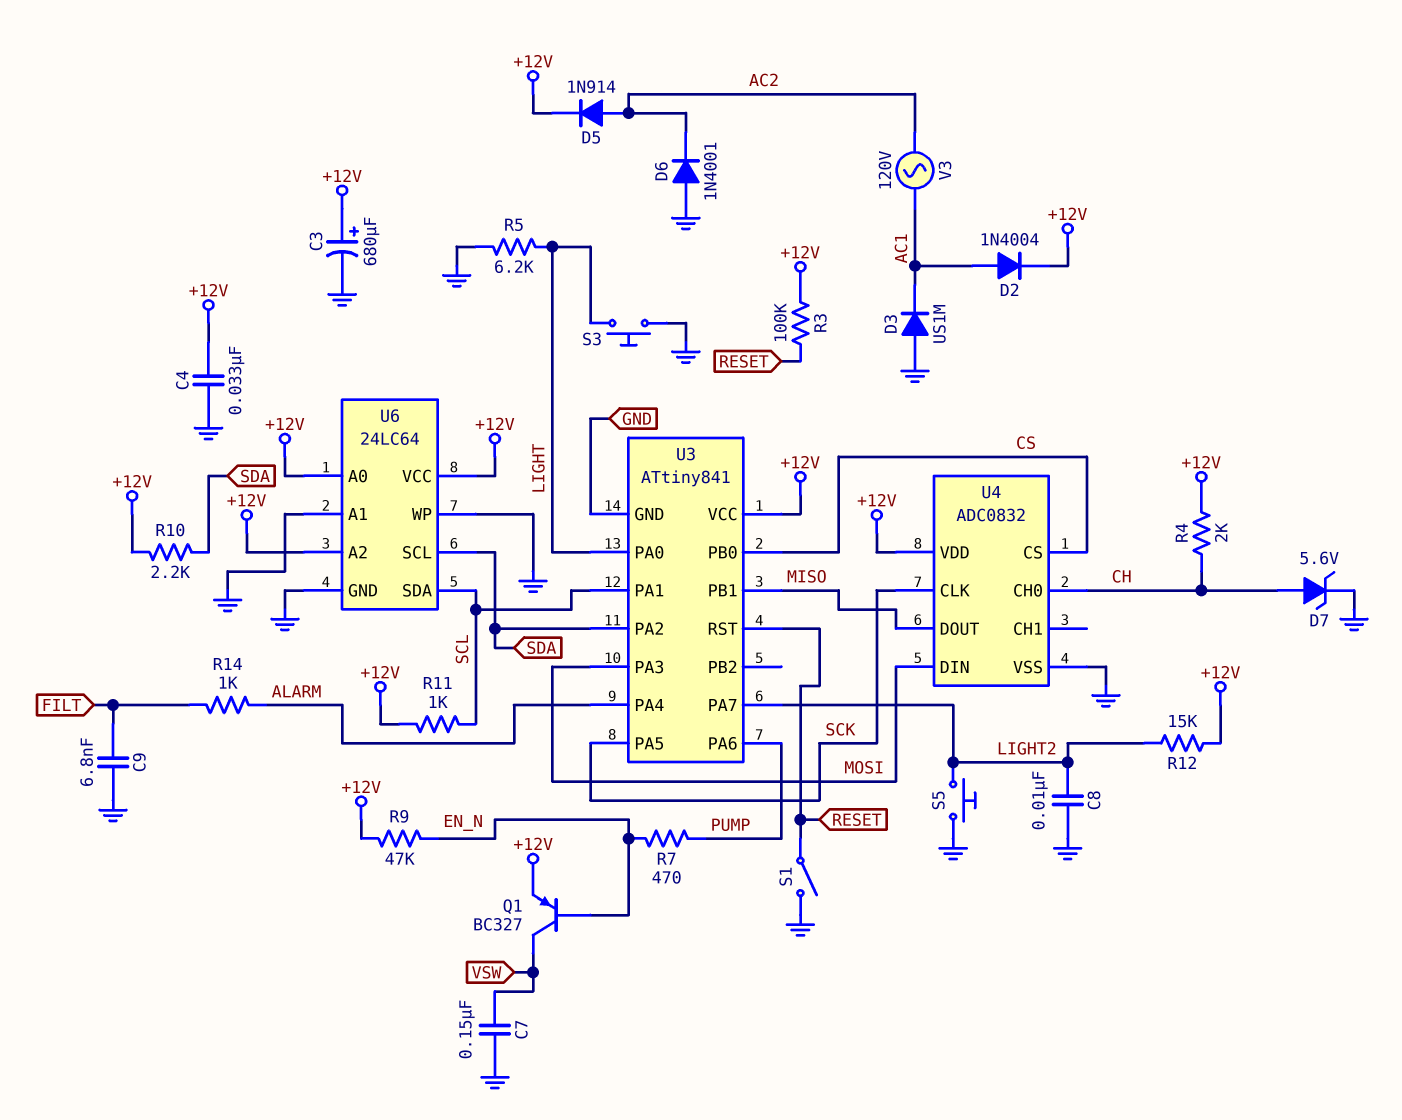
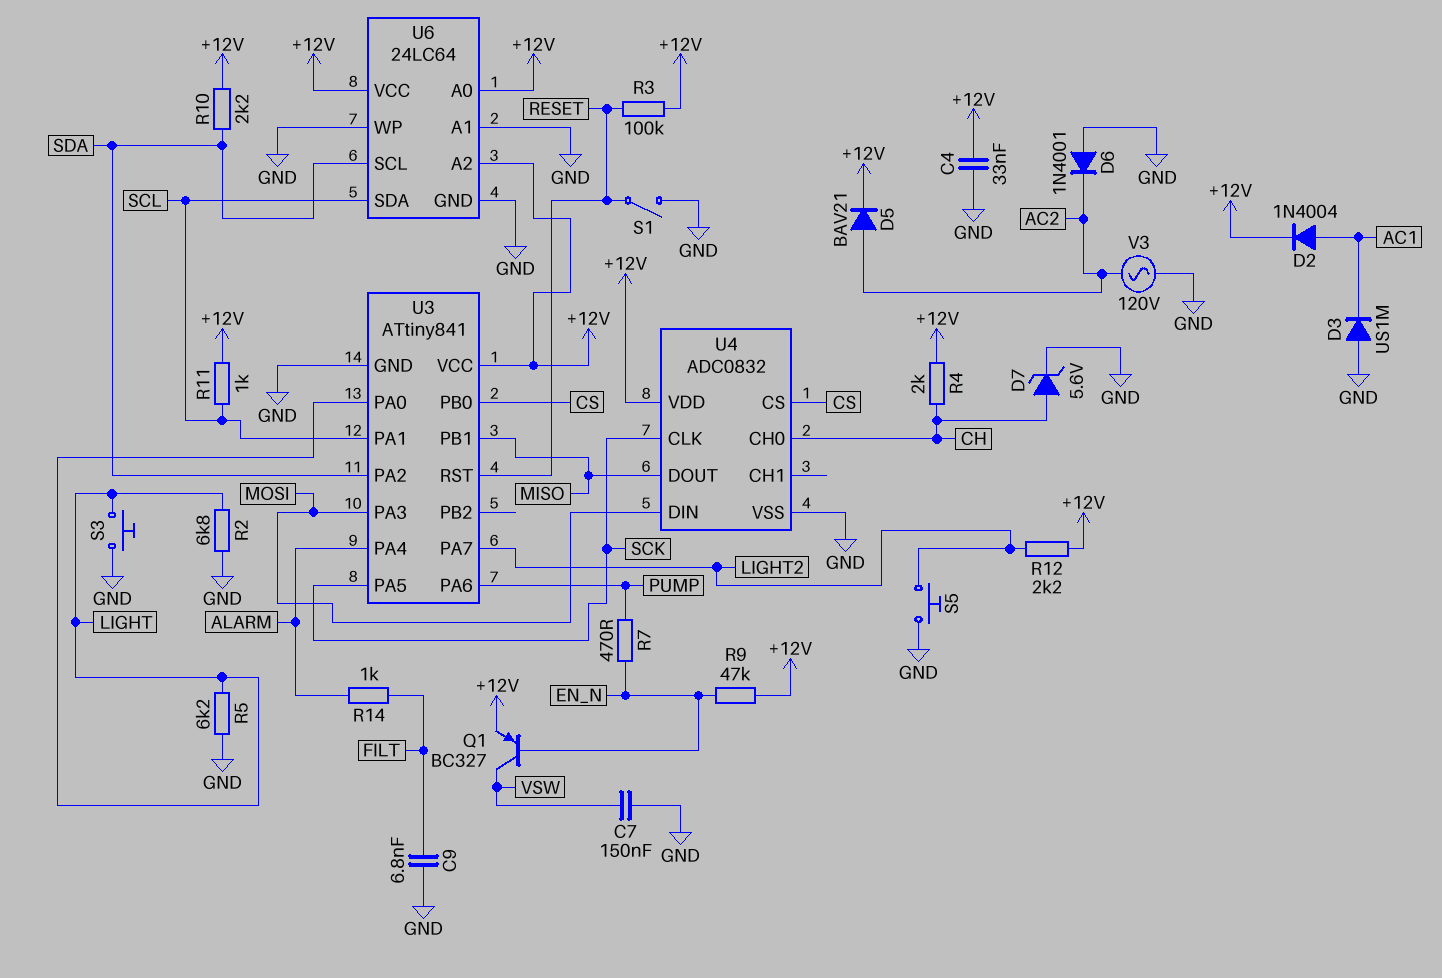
C3: 680uF (plus +12V, minus GND) -> none
C8: 10nF (GND, LIGHT2) -> none
D5: diode 1N914 (A AC2, K +12V) -> diode BAV21 (A AC2, K +12V)
R2: none -> 6.8k (GND, LIGHT)
R12: 15k (+12V, LIGHT2) -> 2.2k (+12V, LIGHT2)
V3: AC 120V (AC1, AC2) -> AC 120V (AC2, GND)

